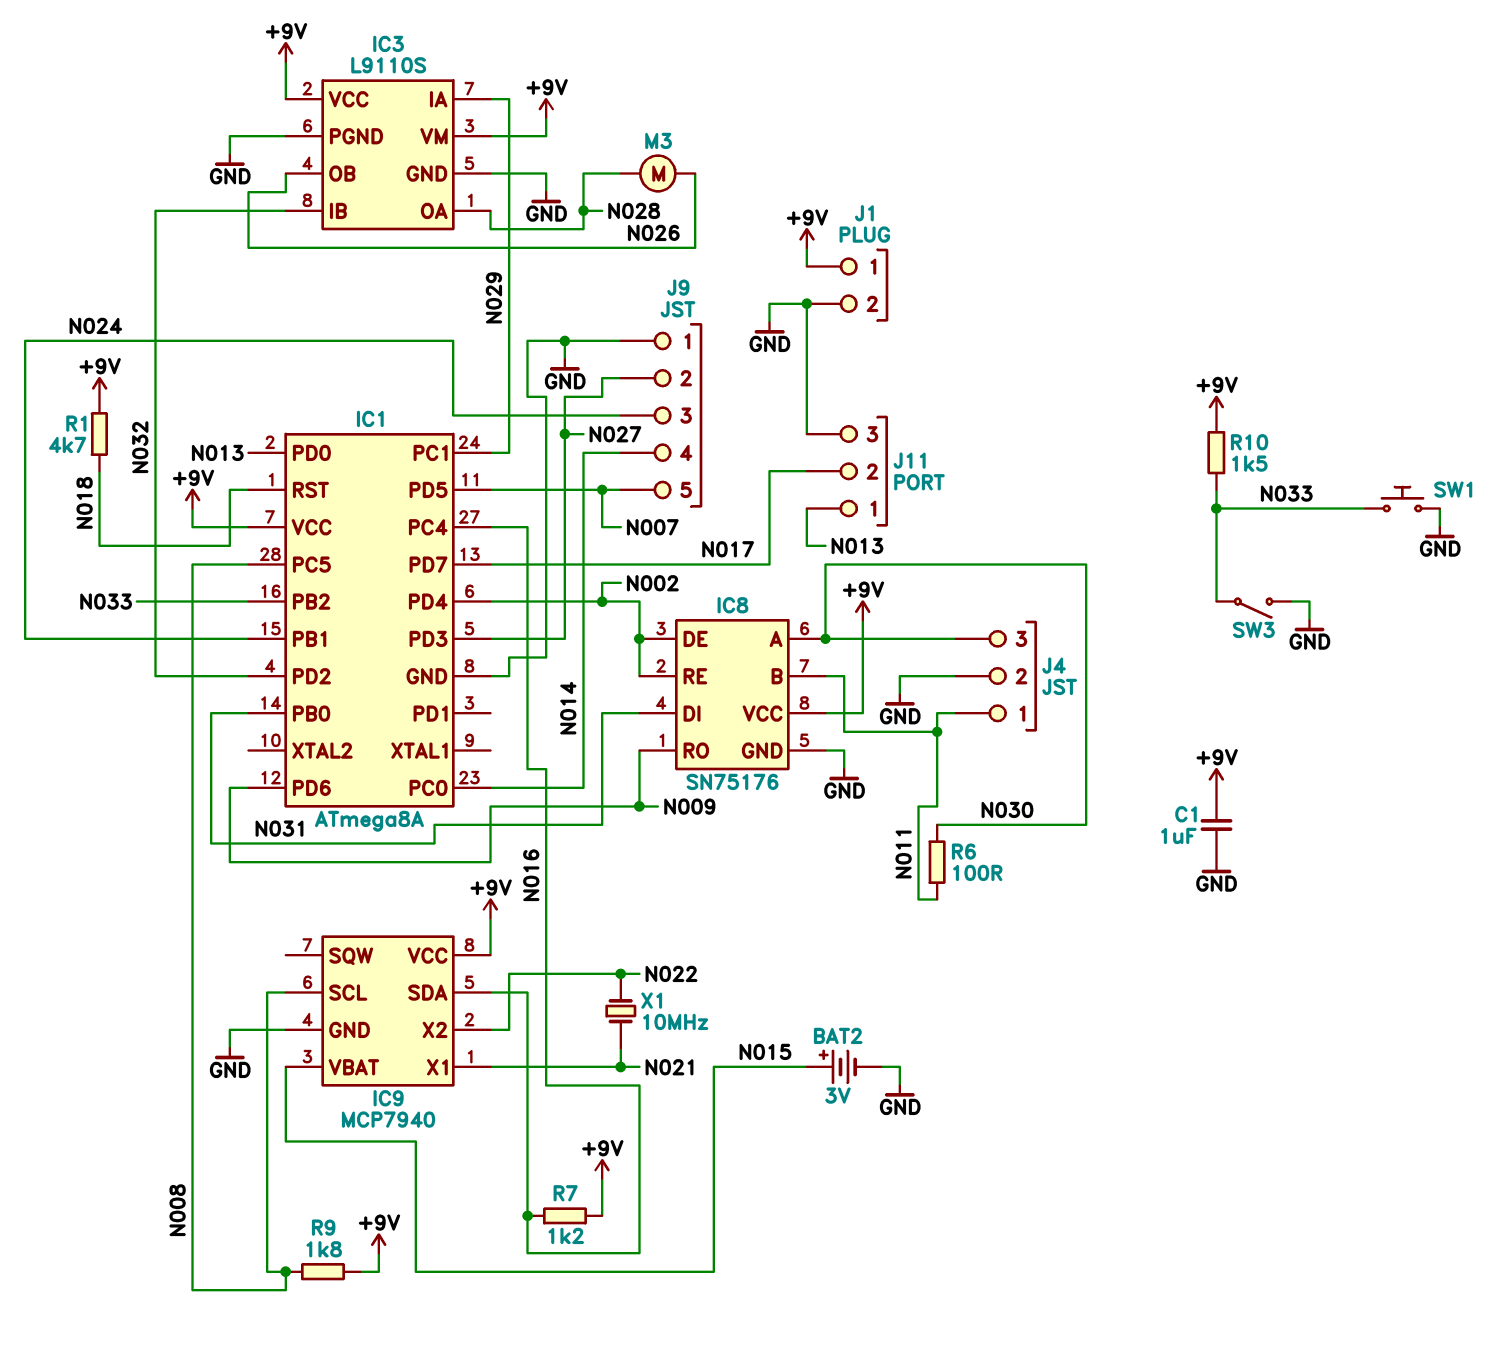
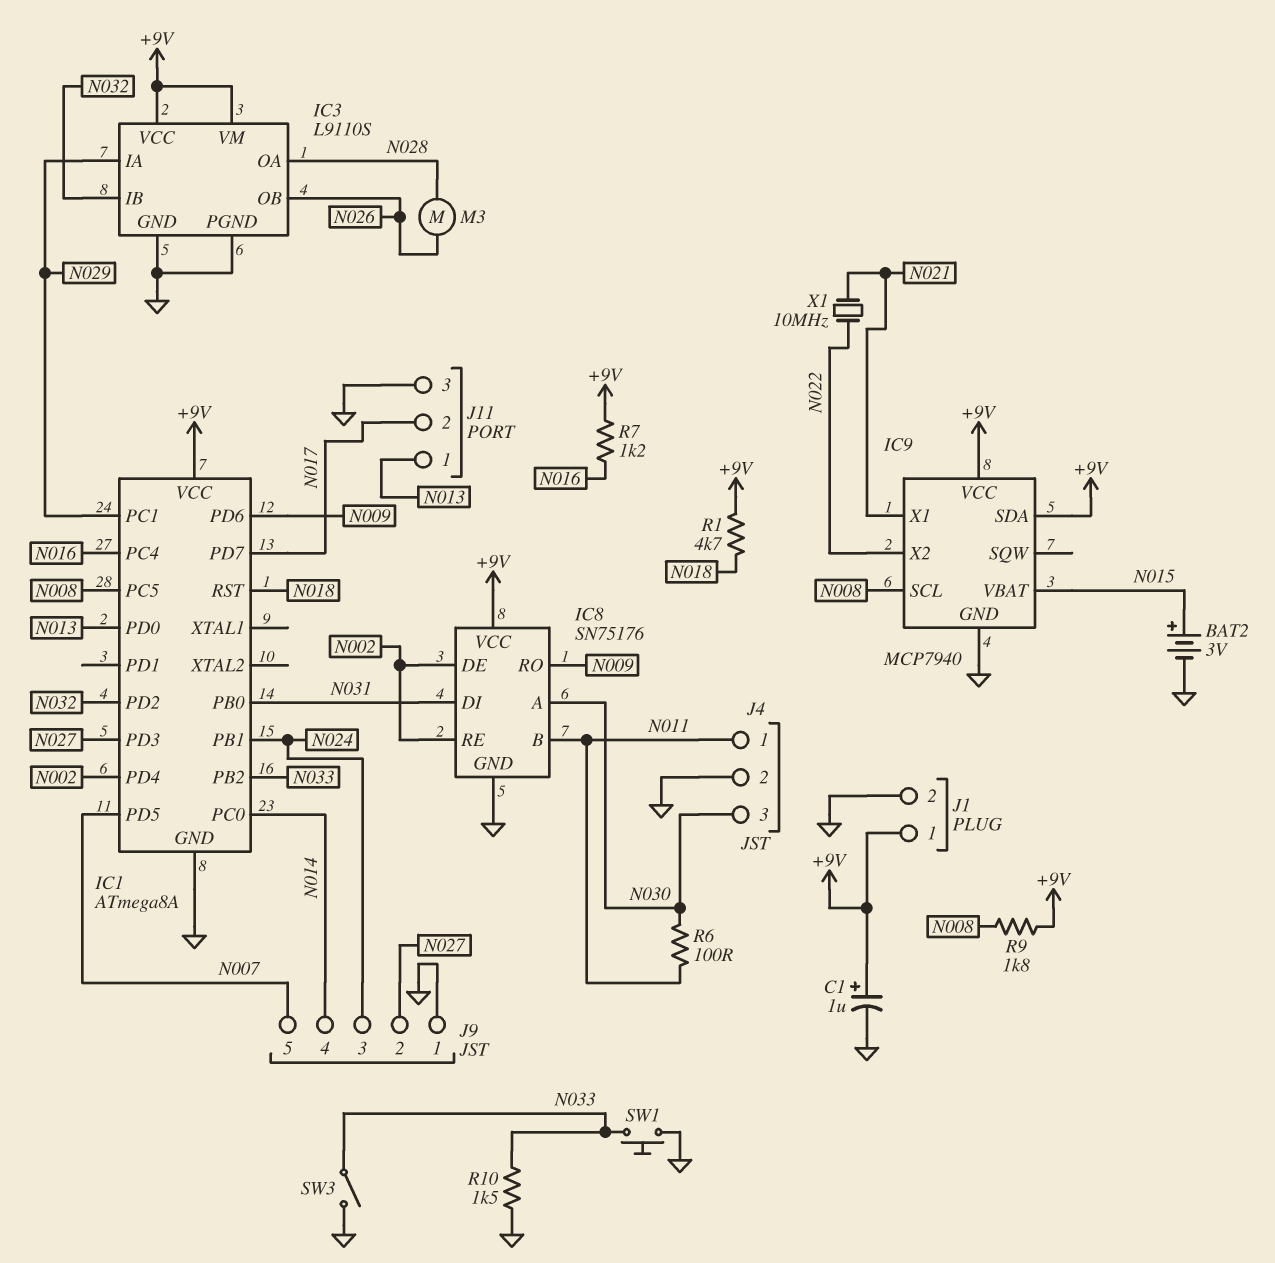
C1: 1uF (+9V, GND) -> 1uF (plus +9V, minus GND)
IC9 pin SDA: N016 -> +9V
R10: 1.5k (+9V, N033) -> 1.5k (GND, N033)

